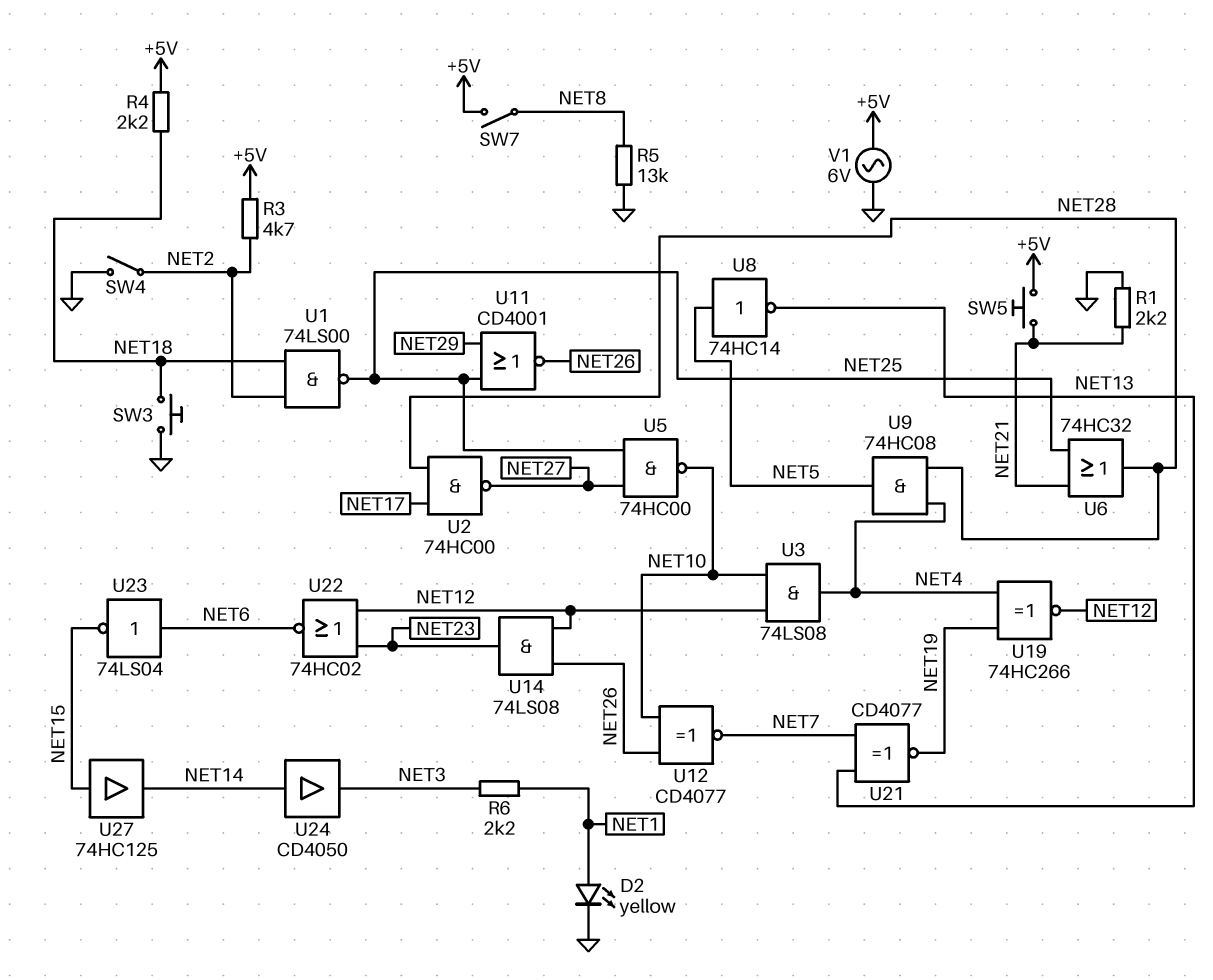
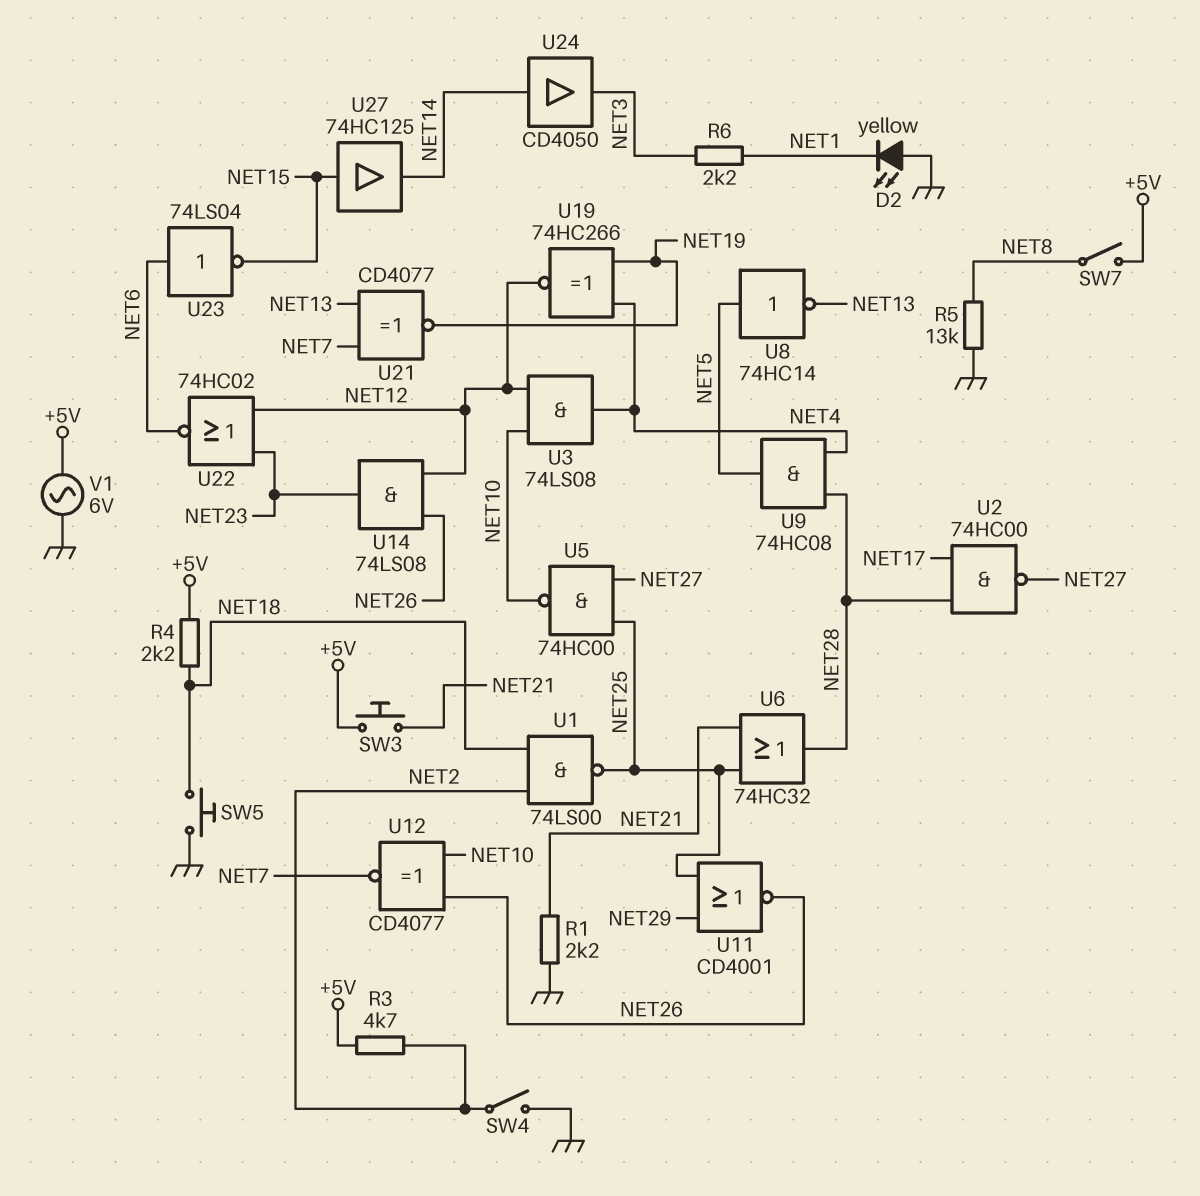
D2: LED yellow (A NET1, K GND) -> LED yellow (A GND, K NET1)
SW3: button (GND, NET18) -> button (+5V, NET21)
SW5: button (+5V, NET21) -> button (GND, NET18)

